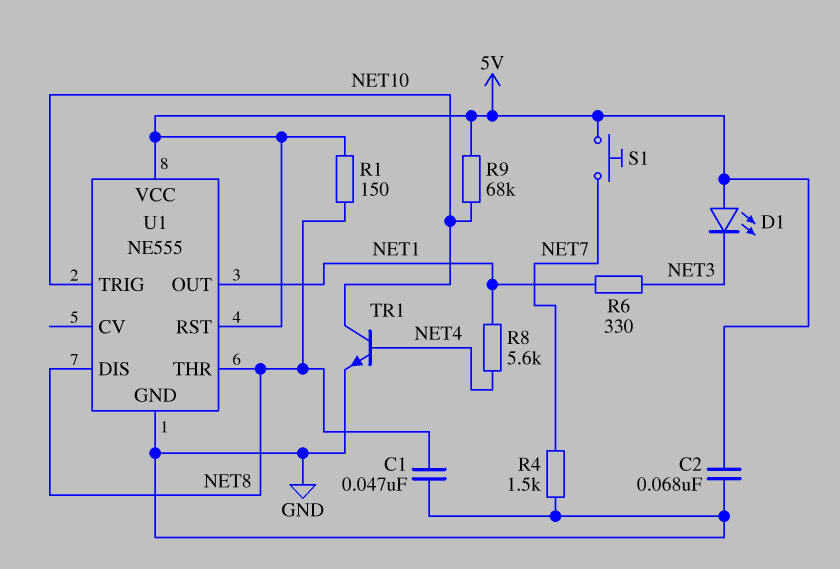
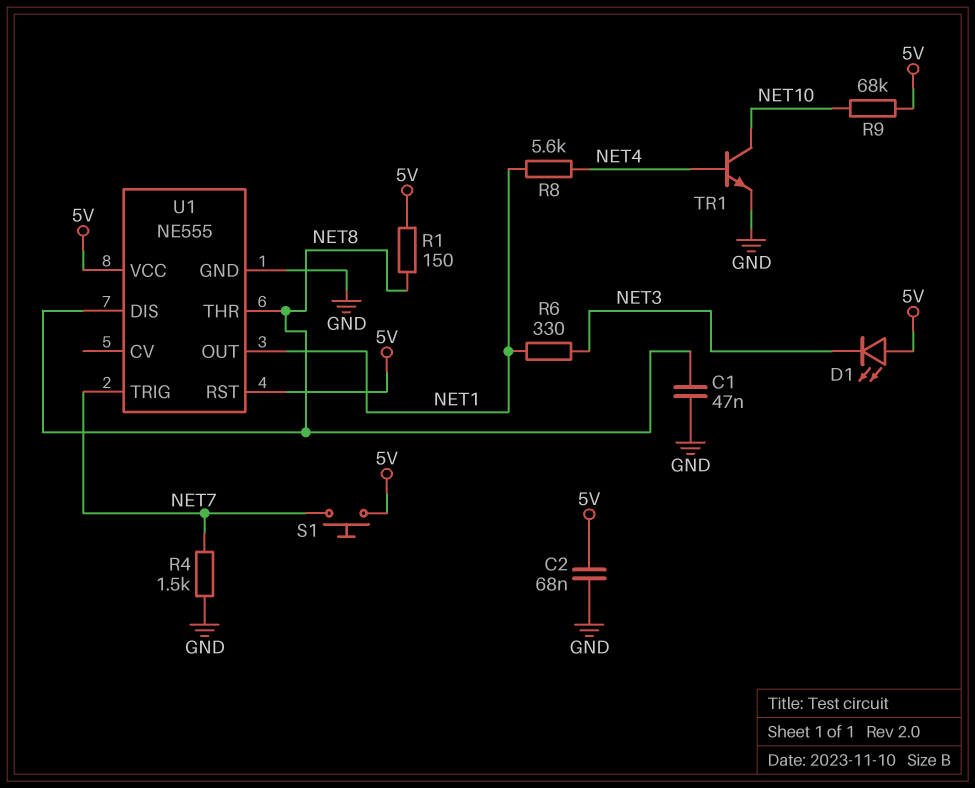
U1 pin TRIG: NET10 -> NET7

